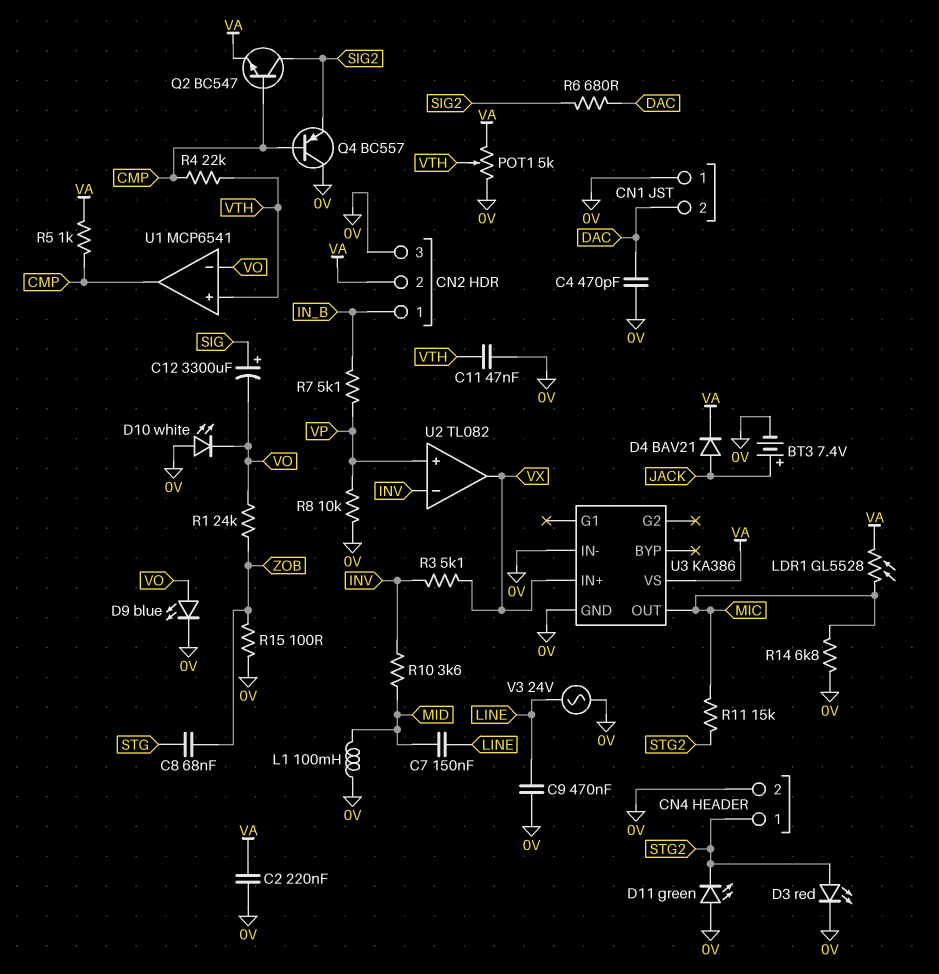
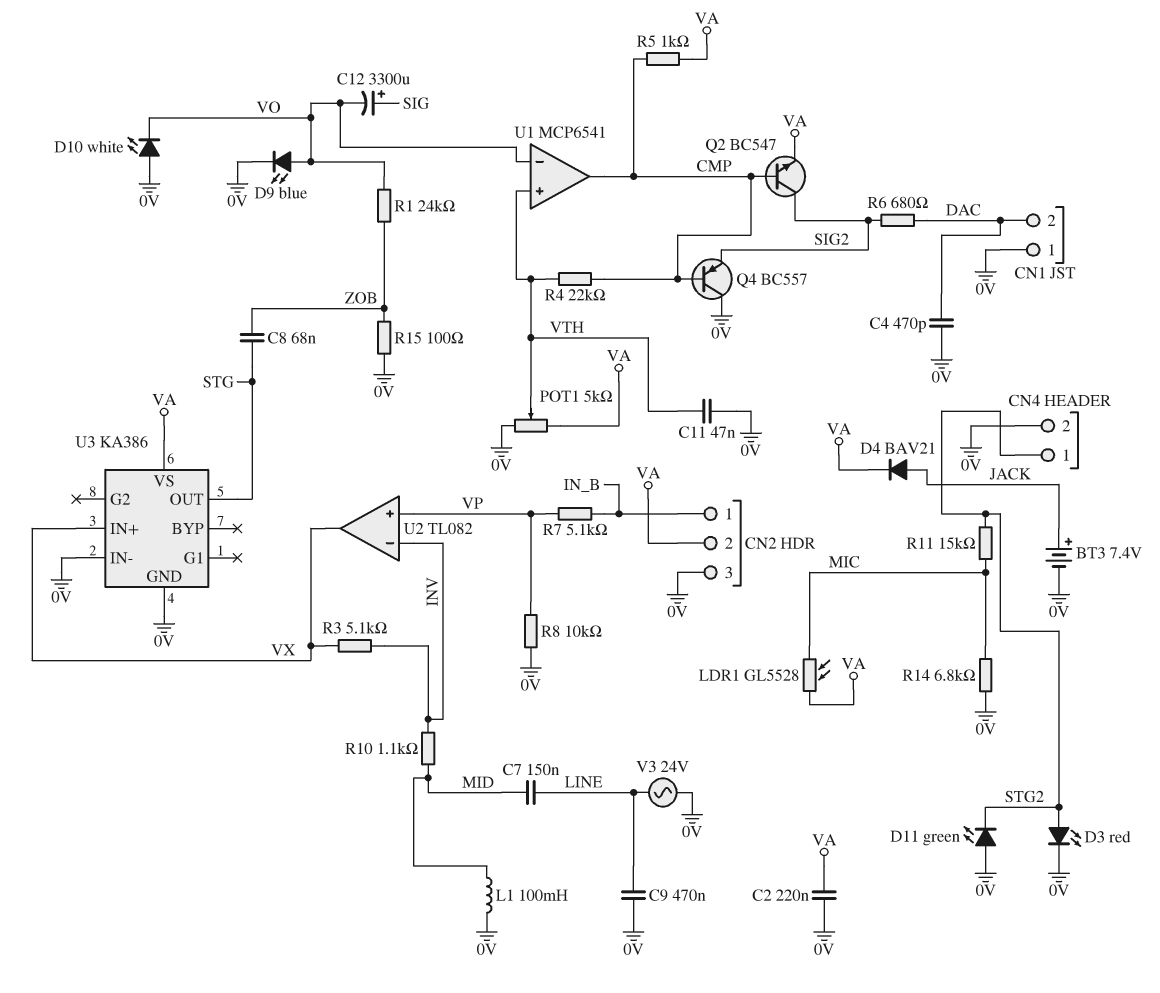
R10: 3.6k (INV, MID) -> 1.1k (INV, MID)
U3 pin OUT: MIC -> STG

